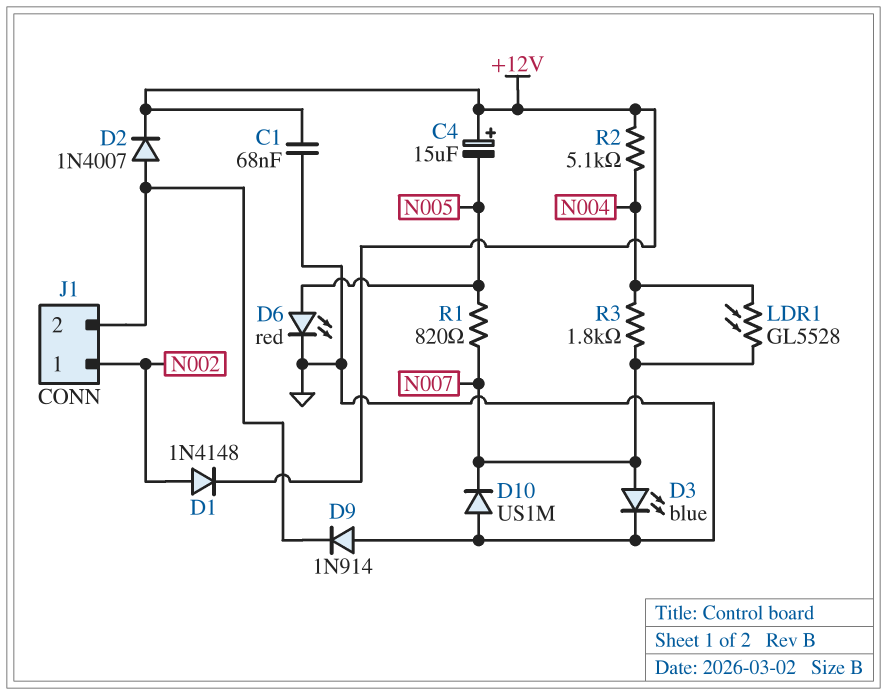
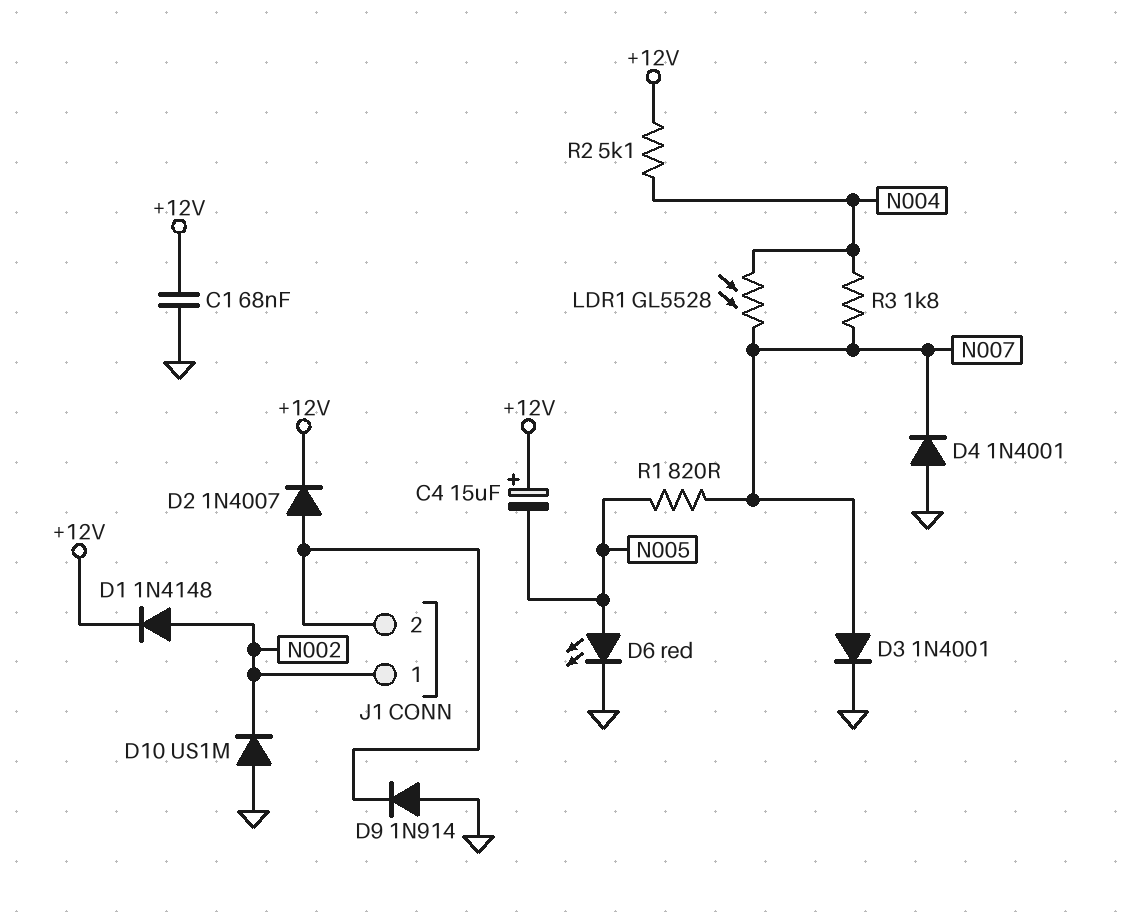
D3: LED blue (A N007, K GND) -> diode 1N4001 (A N007, K GND)
D4: none -> diode 1N4001 (A GND, K N007)
D10: diode US1M (A GND, K N007) -> diode US1M (A GND, K N002)

